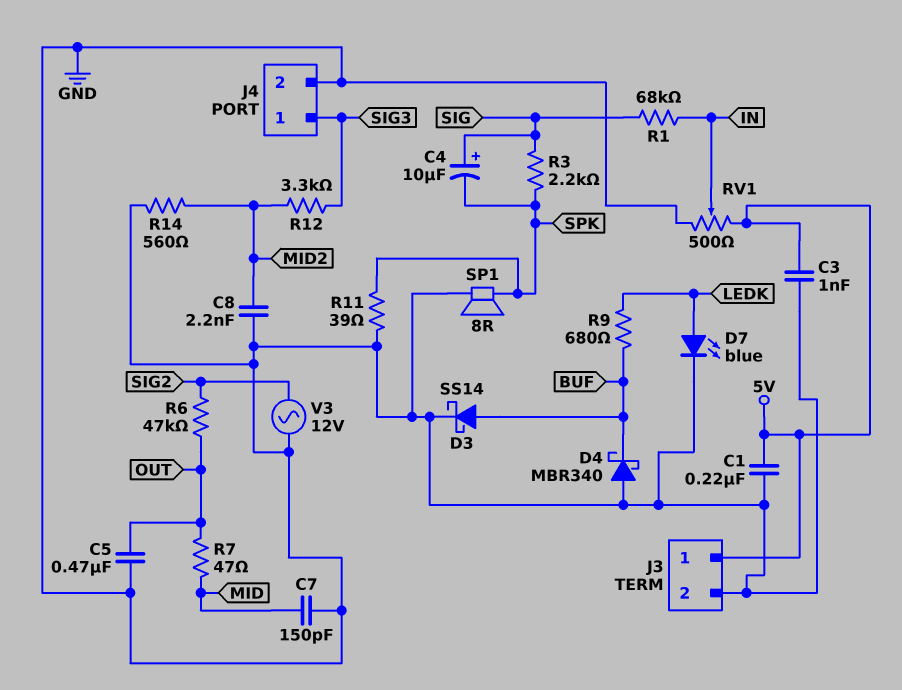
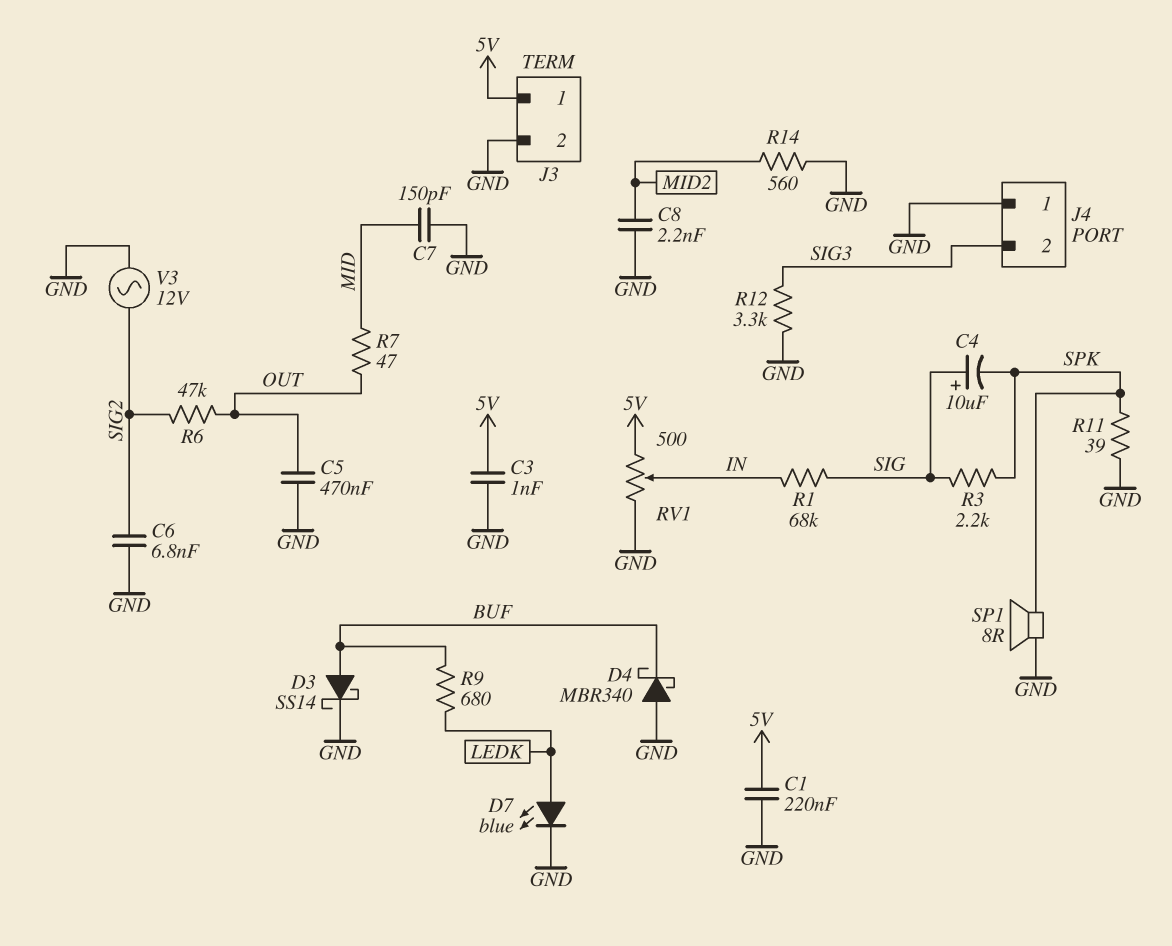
C6: none -> 6.8nF (GND, SIG2)
J4 pin 1: SIG3 -> GND
J4 pin 2: GND -> SIG3
R12: 3.3k (MID2, SIG3) -> 3.3k (GND, SIG3)

